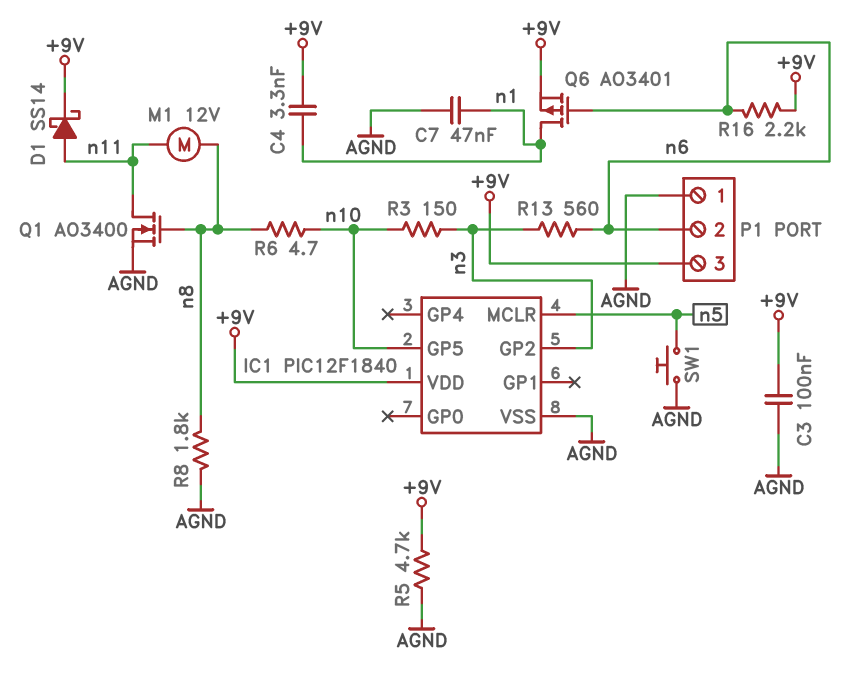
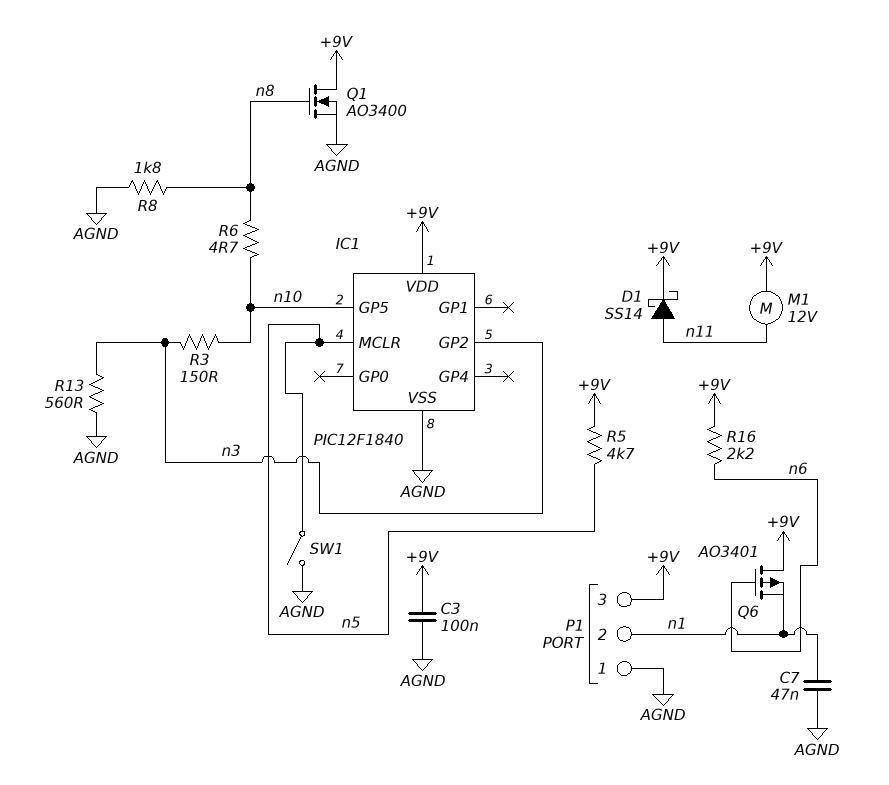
C4: 3.3nF (+9V, n1) -> none
M1: motor 12V (n8, n11) -> motor 12V (+9V, n11)
P1 pin 2: n6 -> n1
Q1: NMOS AO3400 (G n8, D n11, S AGND) -> NMOS AO3400 (G n8, D +9V, S AGND)
Q6: PMOS AO3401 (G n6, D n1, S +9V) -> PMOS AO3401 (G n6, D +9V, S n1)
R5: 4.7k (+9V, AGND) -> 4.7k (+9V, n5)
R13: 560 (n3, n6) -> 560 (AGND, n3)
SW1: button (AGND, n5) -> switch (AGND, n5)

